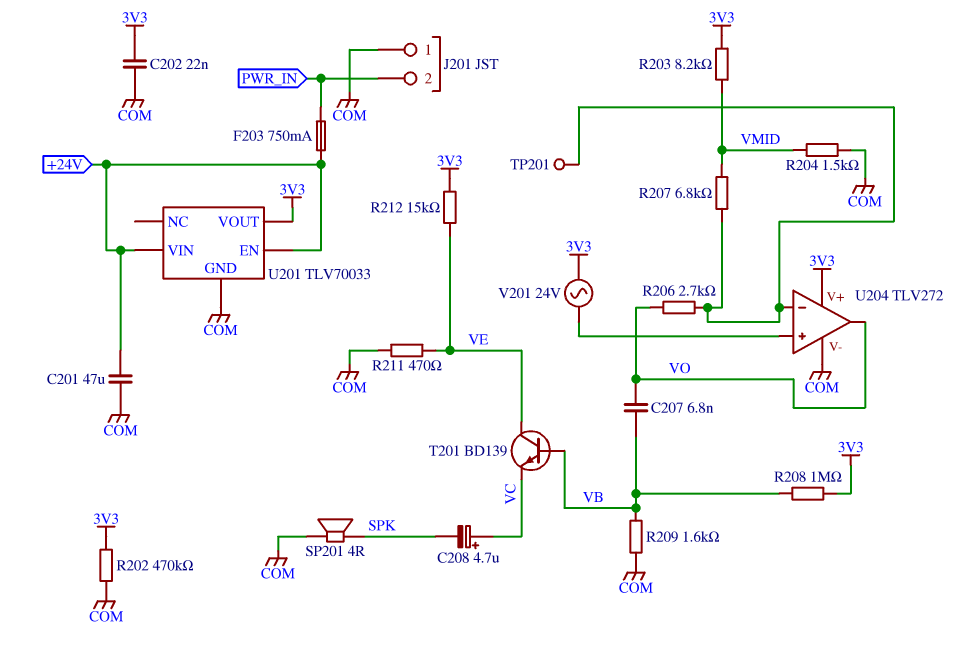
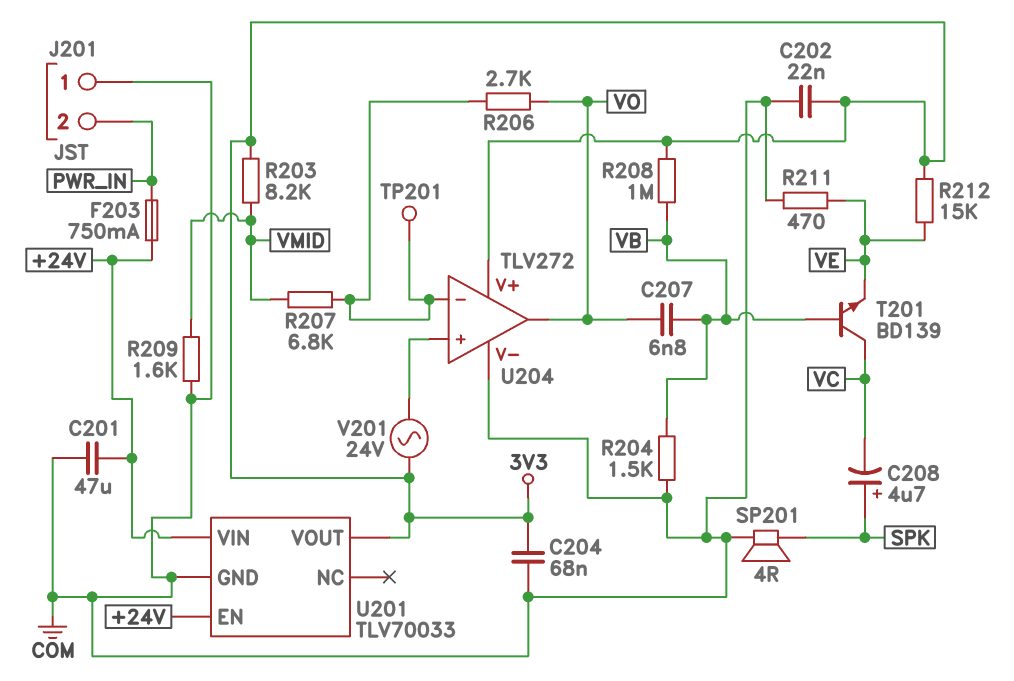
C204: none -> 68nF (3V3, COM)
C208: 4.7uF (plus VC, minus SPK) -> 4.7uF (plus SPK, minus VC)
R202: 470k (3V3, COM) -> none
R204: 1.5k (COM, VMID) -> 1.5k (COM, VB)
R209: 1.6k (COM, VB) -> 1.6k (COM, VMID)
T201: NPN BD139 (B VB, C VE, E VC) -> NPN BD139 (B VB, C VC, E VE)

